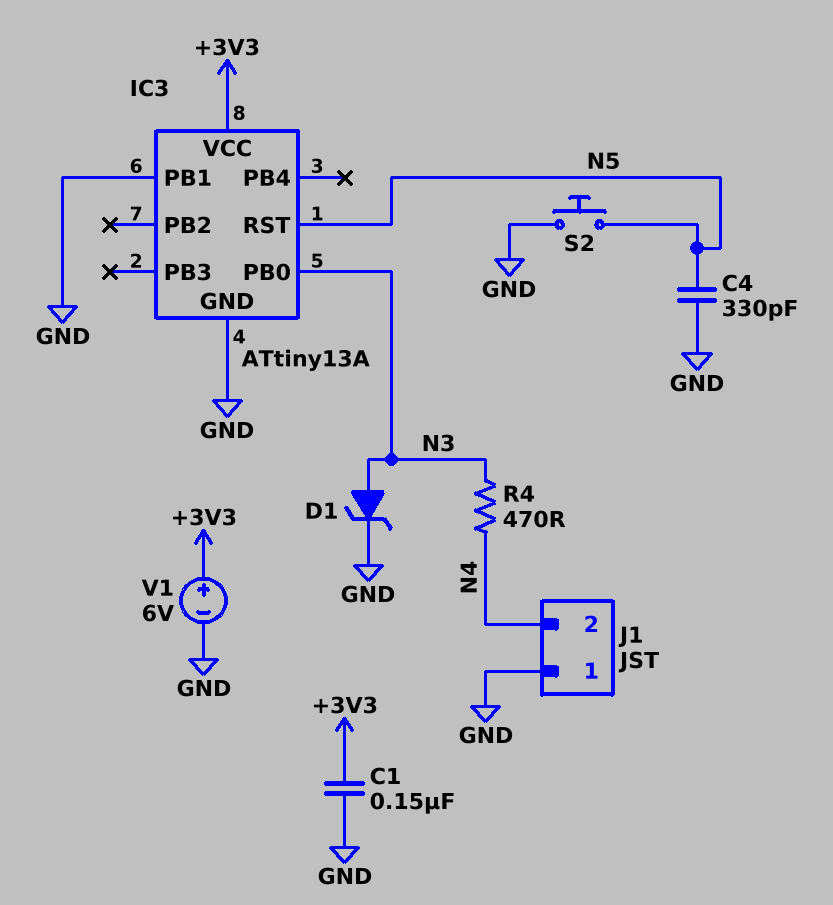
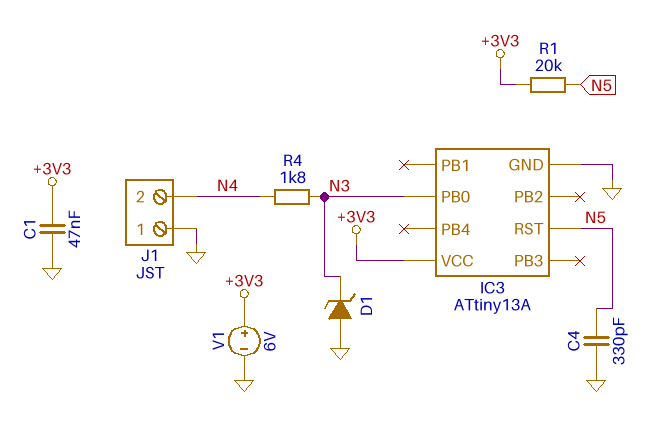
C1: 150nF (+3V3, GND) -> 47nF (+3V3, GND)
D1: zener (A N3, K GND) -> zener (A GND, K N3)
IC3 pin PB1: GND -> none
R1: none -> 20k (+3V3, N5)
R4: 470 (N3, N4) -> 1.8k (N3, N4)
S2: button (GND, N5) -> none

